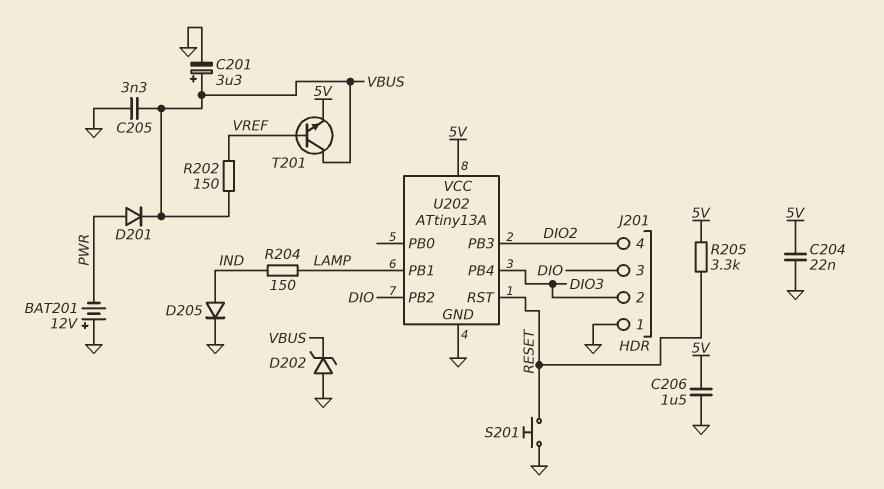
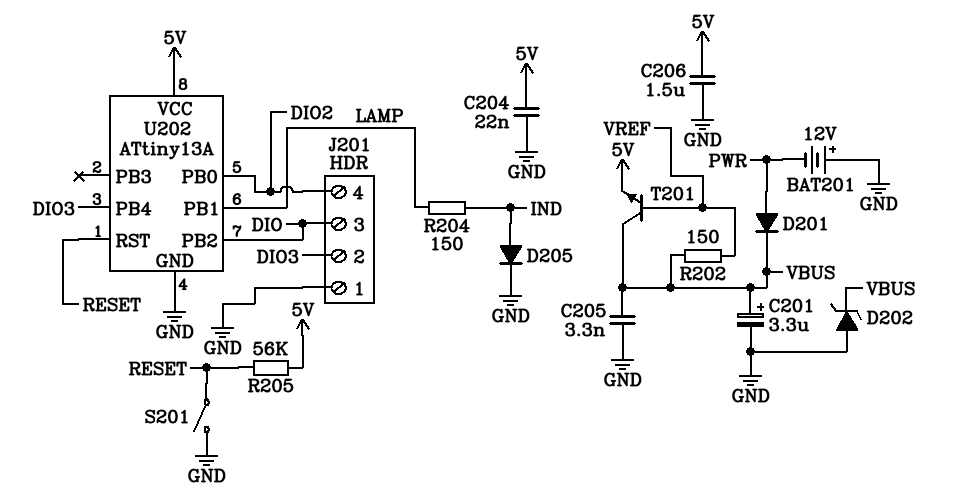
R205: 3.3k (5V, RESET) -> 56k (5V, RESET)
S201: button (GND, RESET) -> switch (GND, RESET)
U202 pin PB0: none -> DIO2
U202 pin PB3: DIO2 -> none

